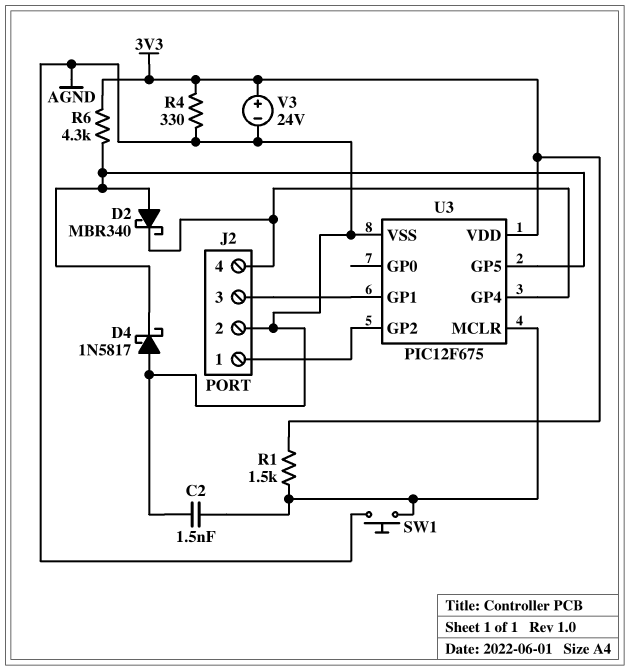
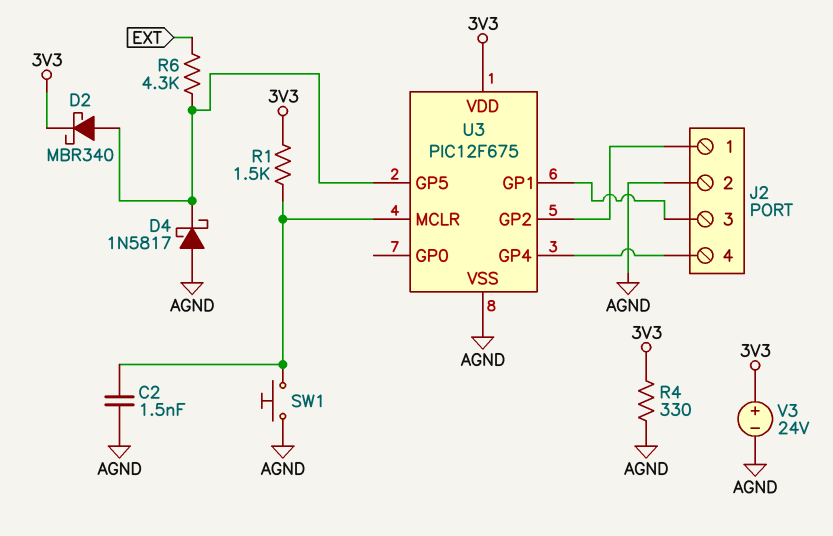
D2: schottky MBR340 (A U3/GP5, K J2/4) -> schottky MBR340 (A U3/GP5, K 3V3)
R6: 4.3k (3V3, U3/GP5) -> 4.3k (EXT, U3/GP5)

